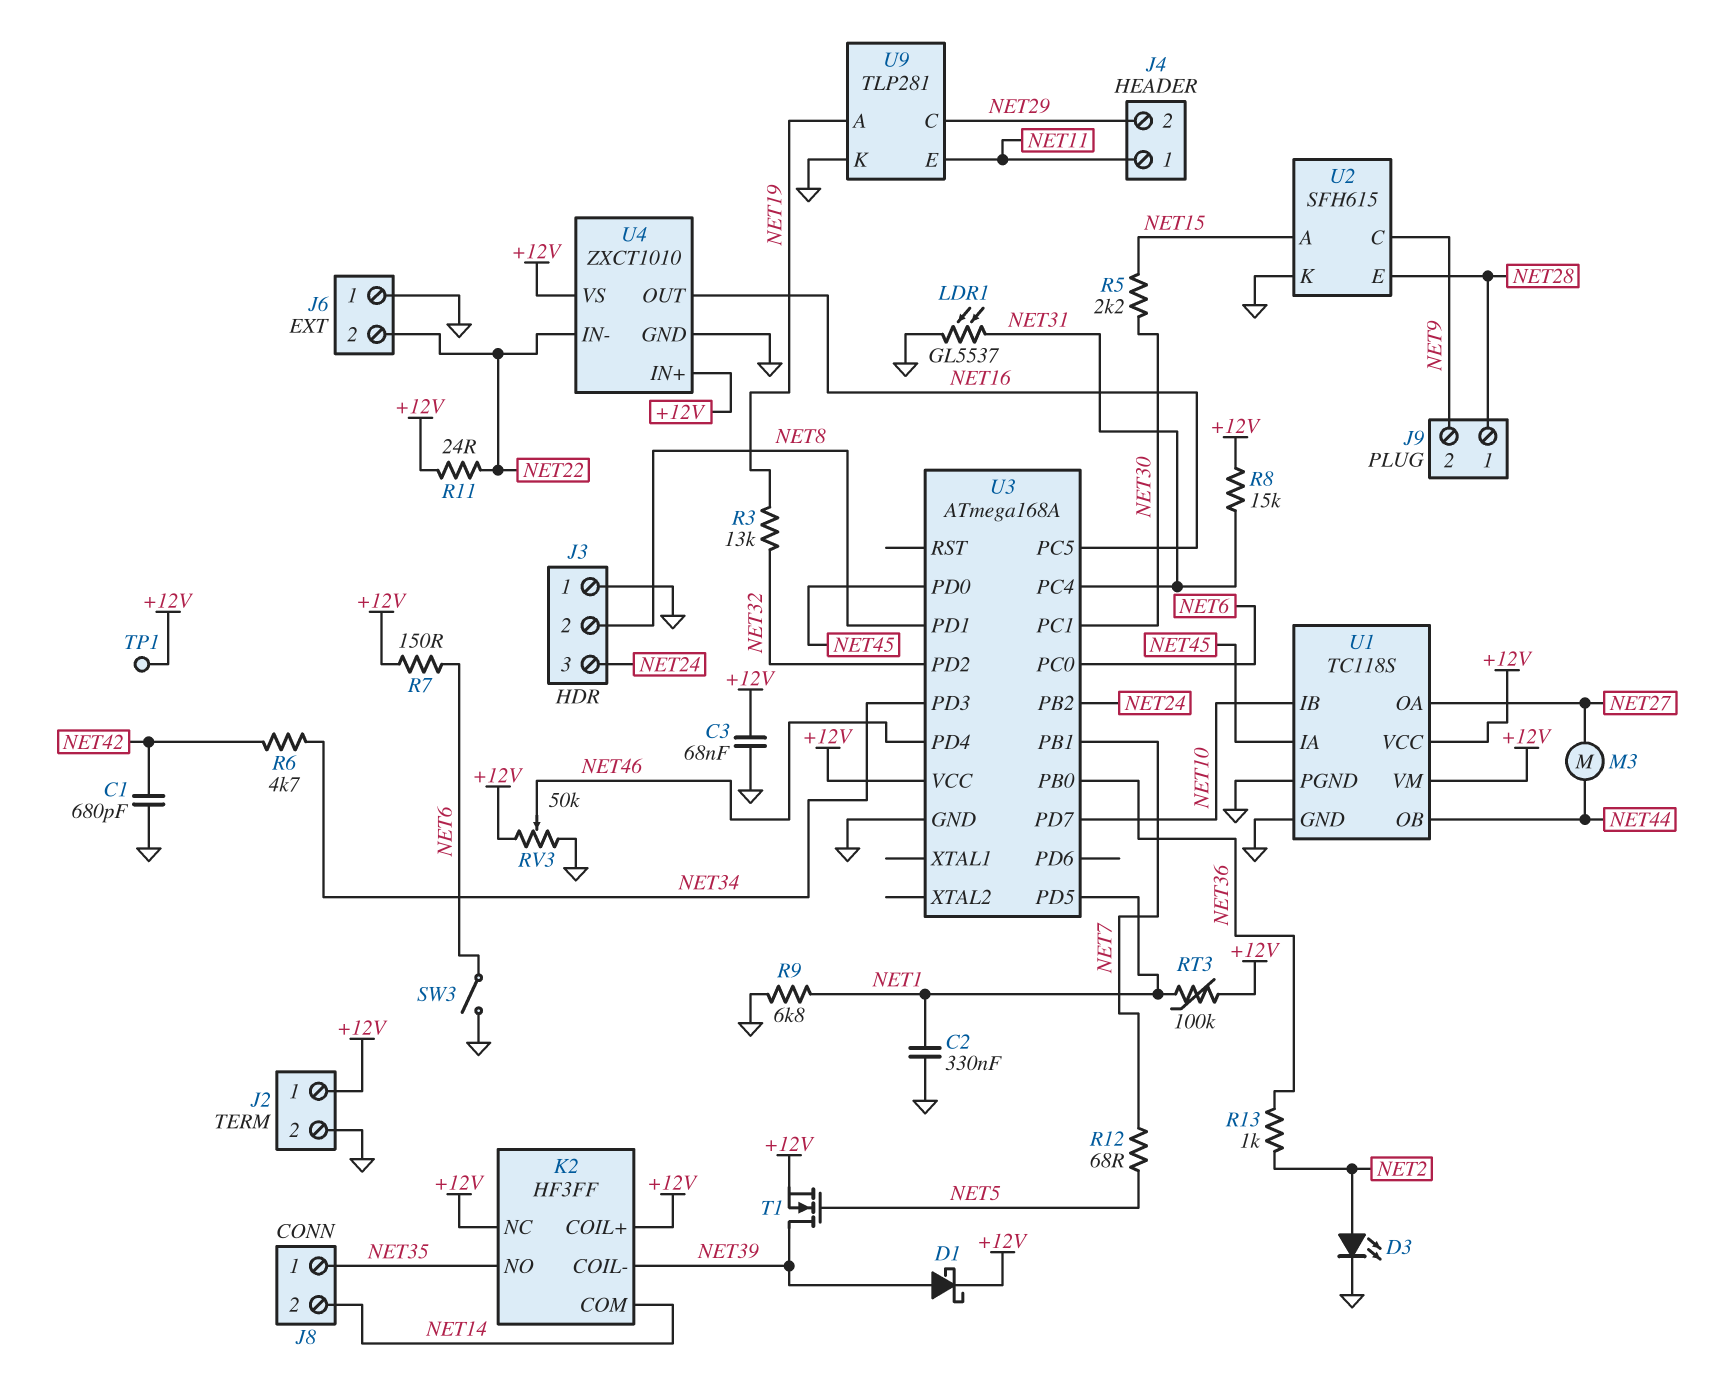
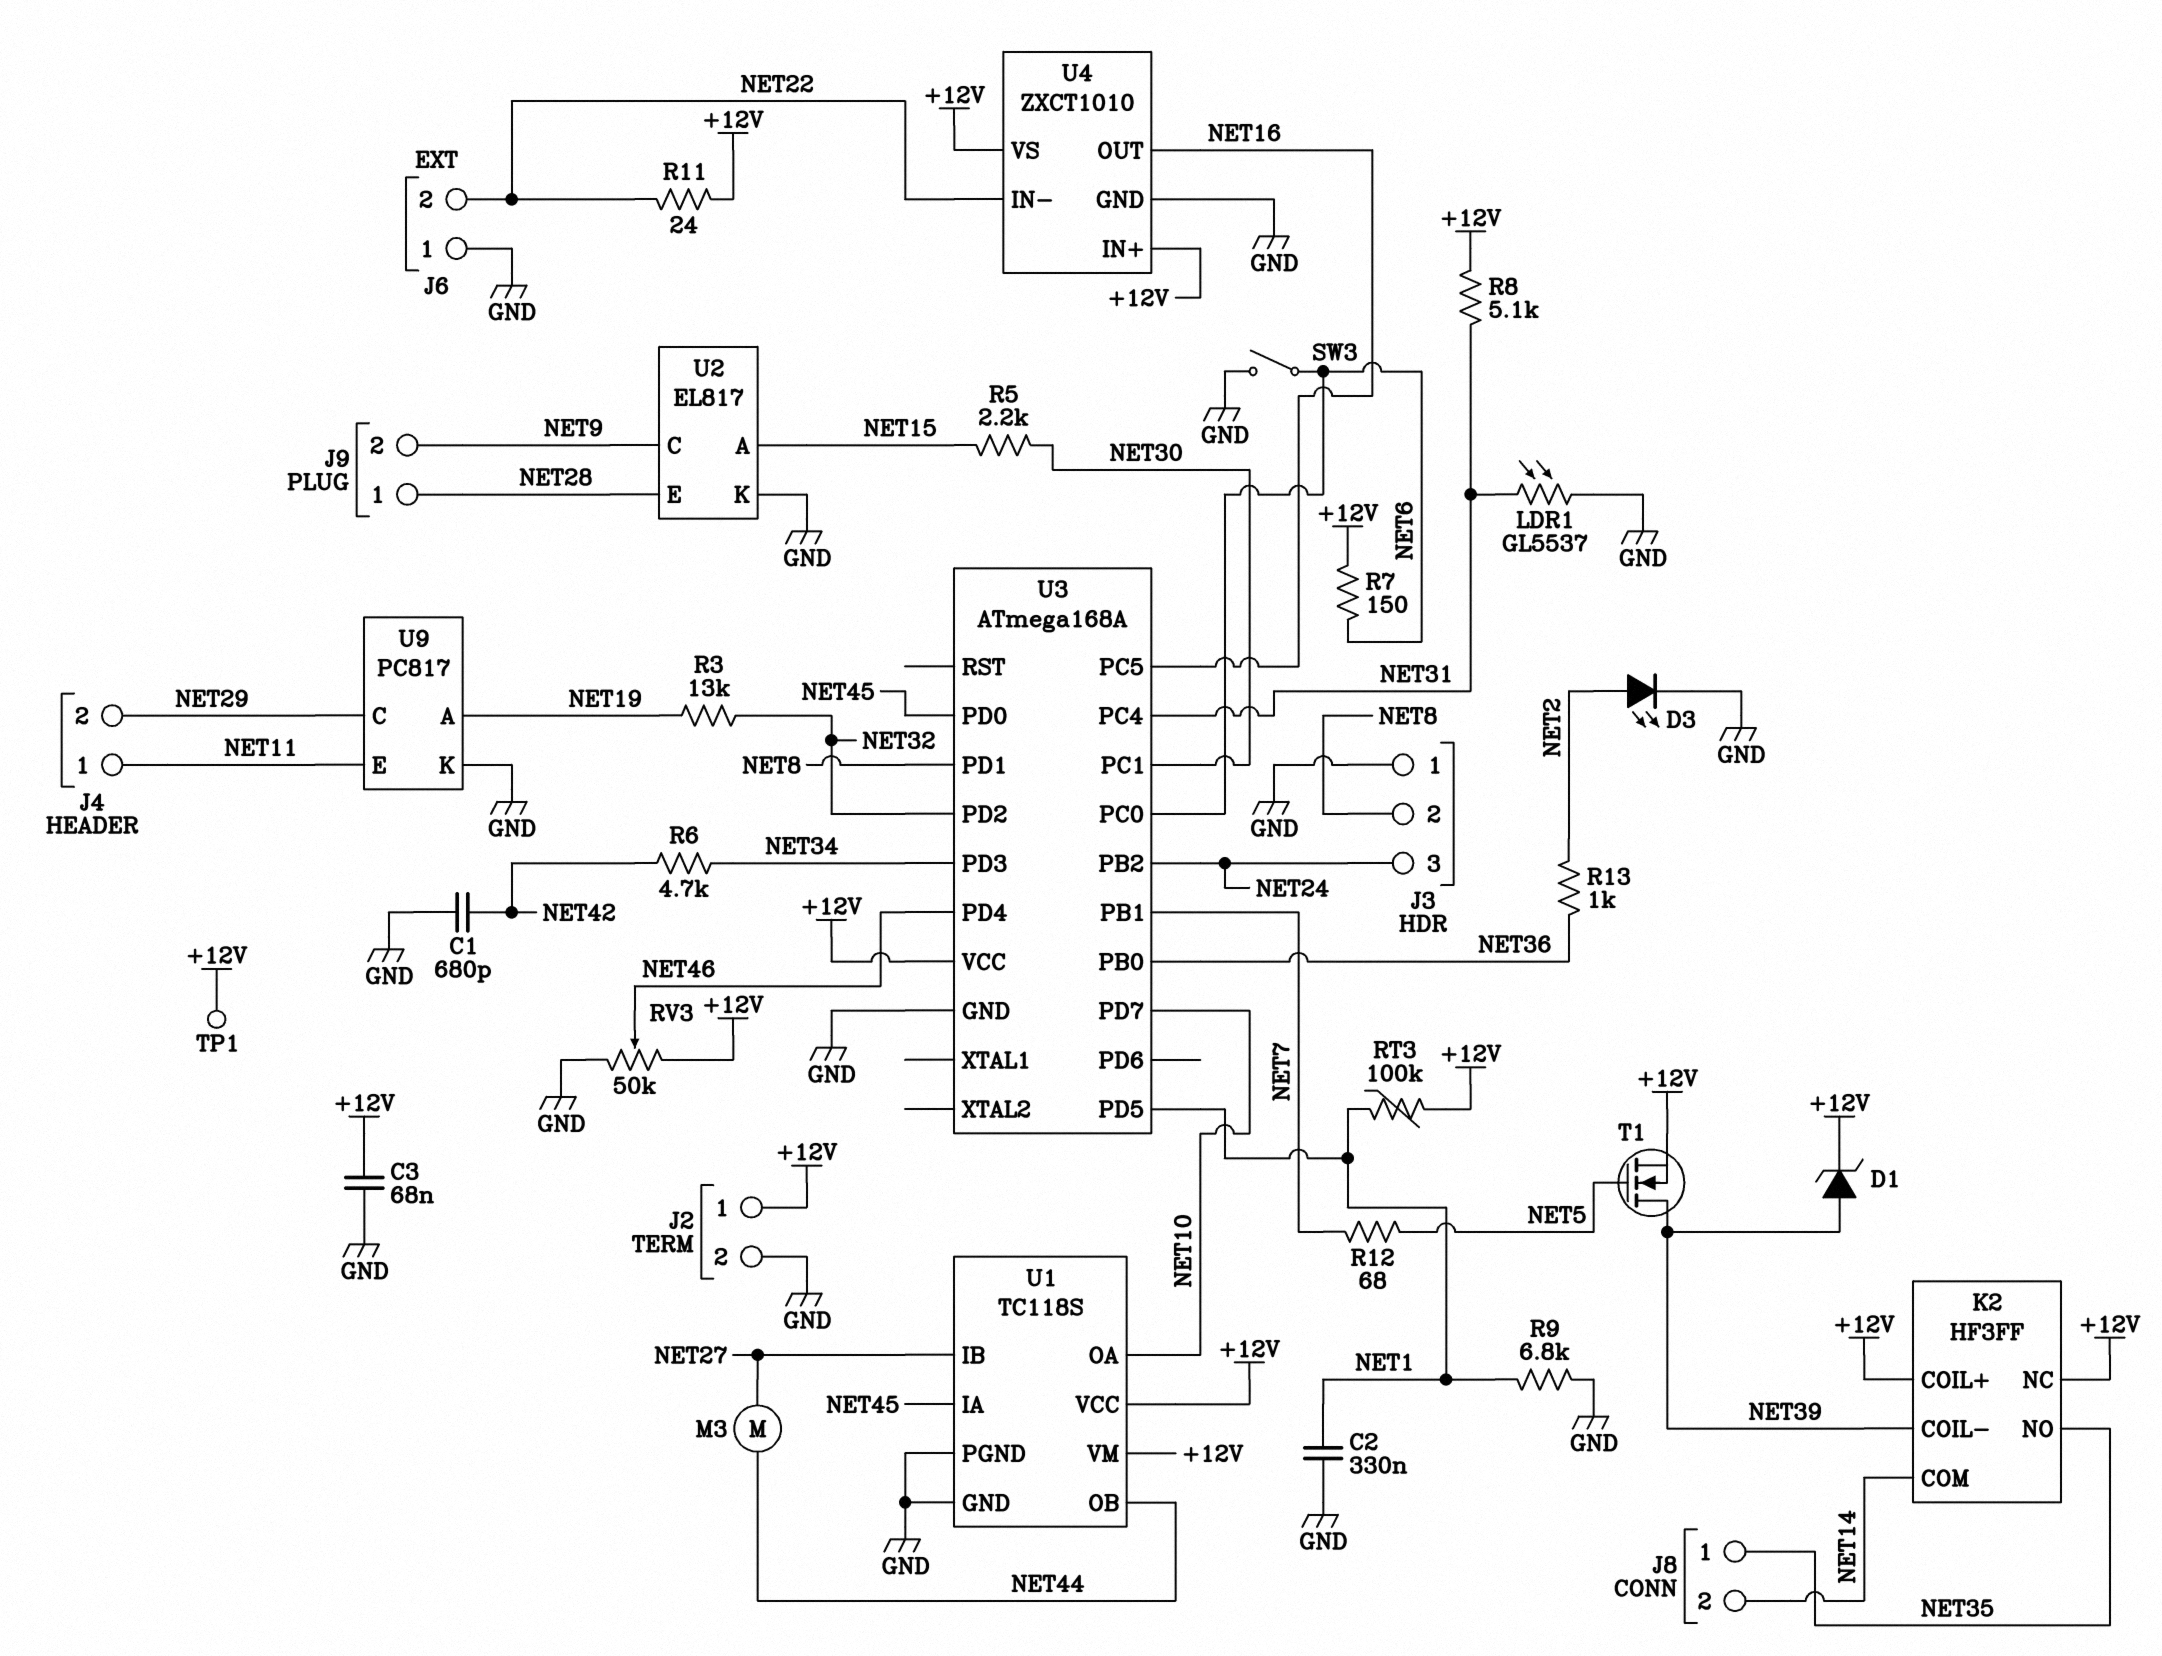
D1: schottky (A NET39, K +12V) -> zener (A NET39, K +12V)
R8: 15k (+12V, NET31) -> 5.1k (+12V, NET31)
U1 pin IB: NET10 -> NET27
U1 pin OA: NET27 -> NET10
U2: SFH615 -> EL817
U9: TLP281 -> PC817

